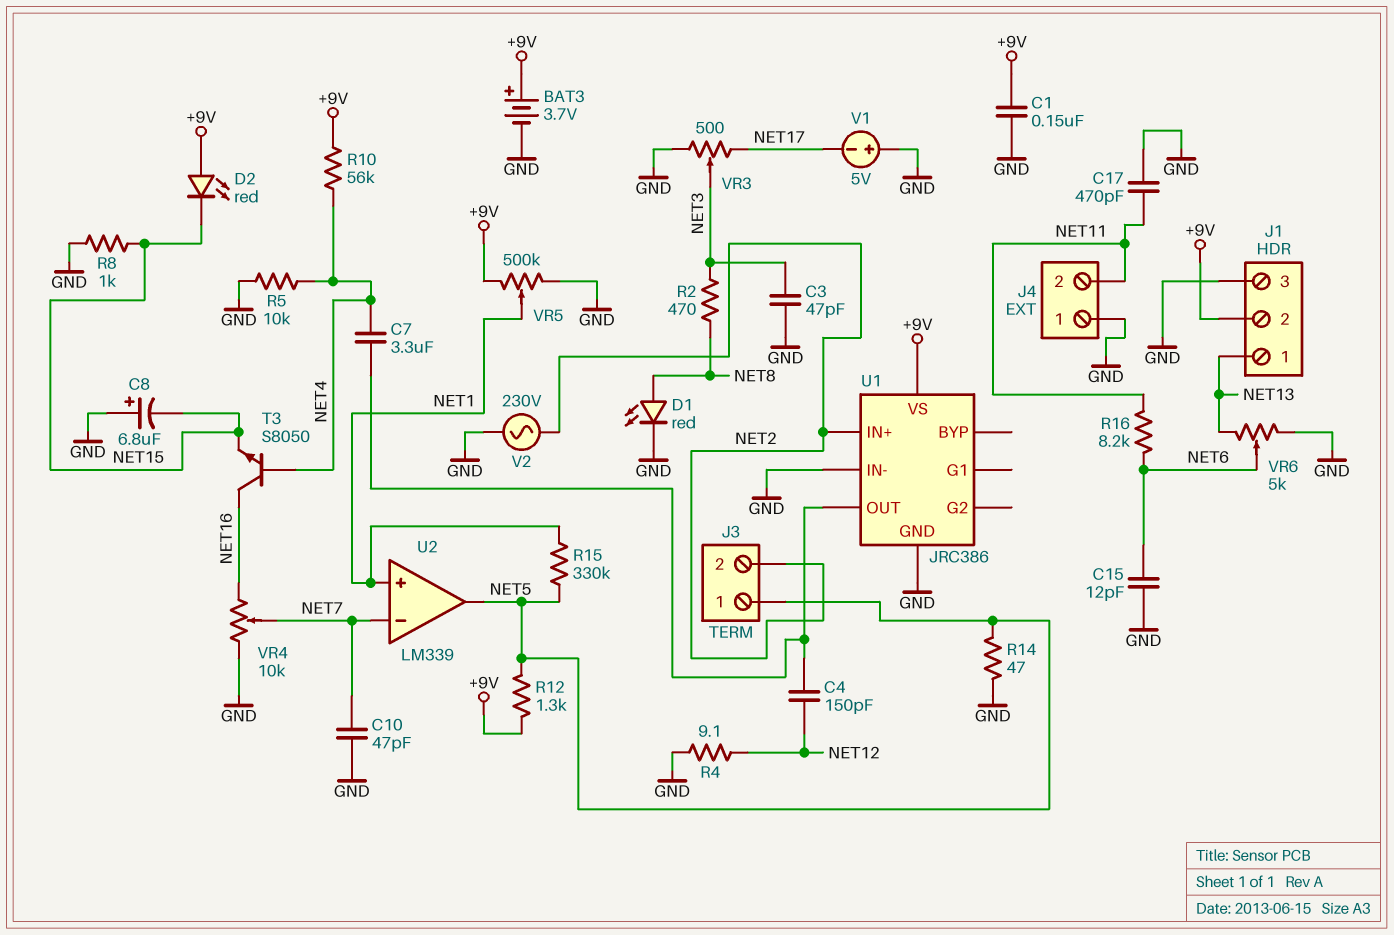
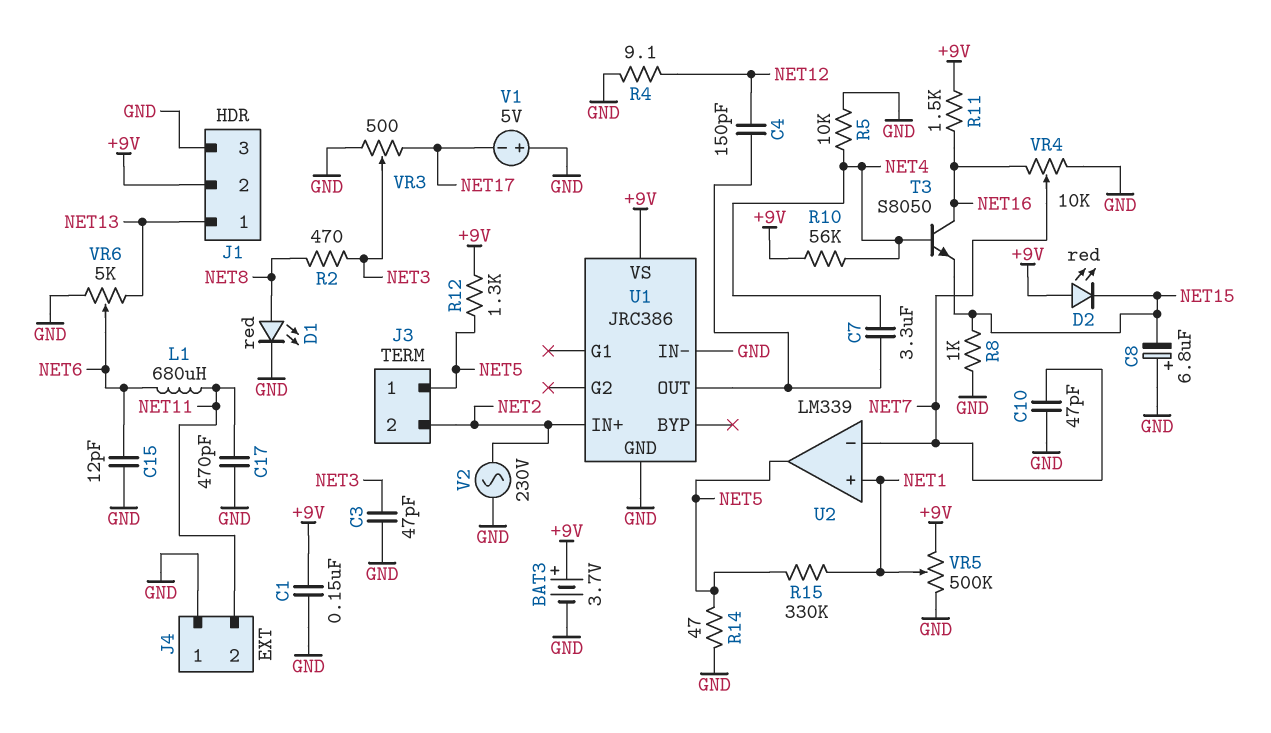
L1: none -> 680uH (NET6, NET11)
R11: none -> 1.5k (+9V, NET16)
R16: 8.2k (NET6, NET11) -> none

